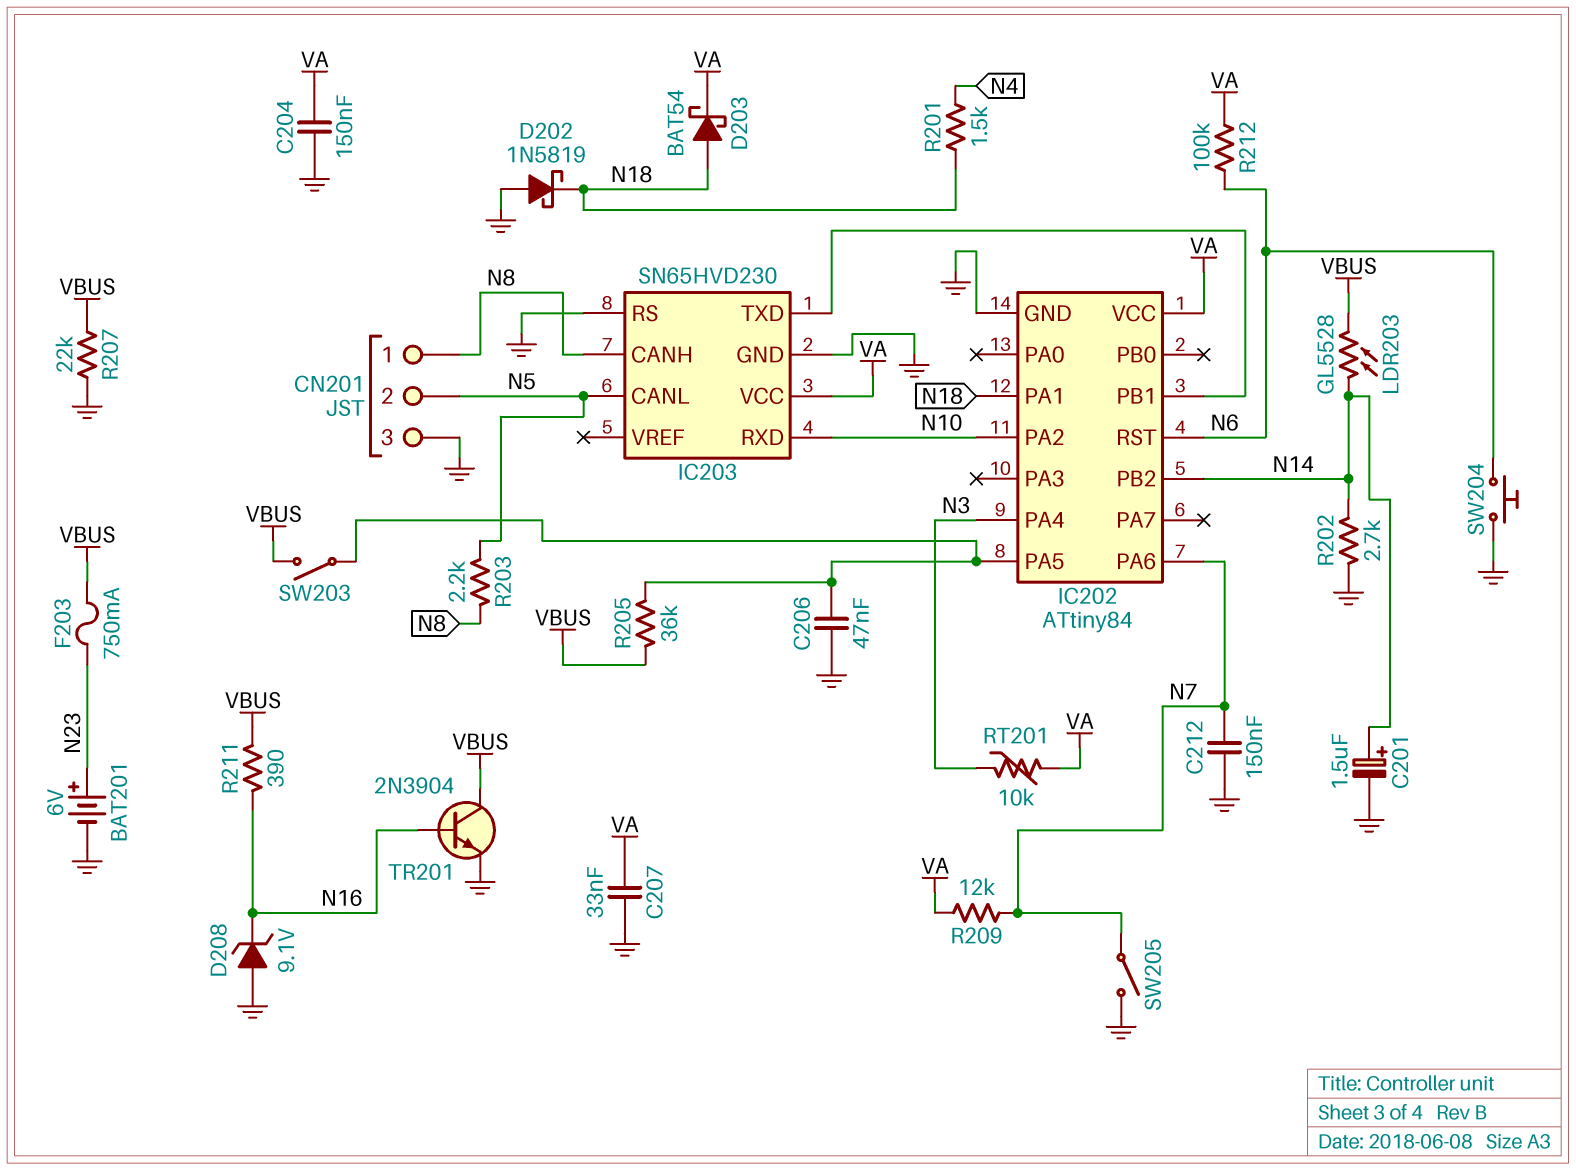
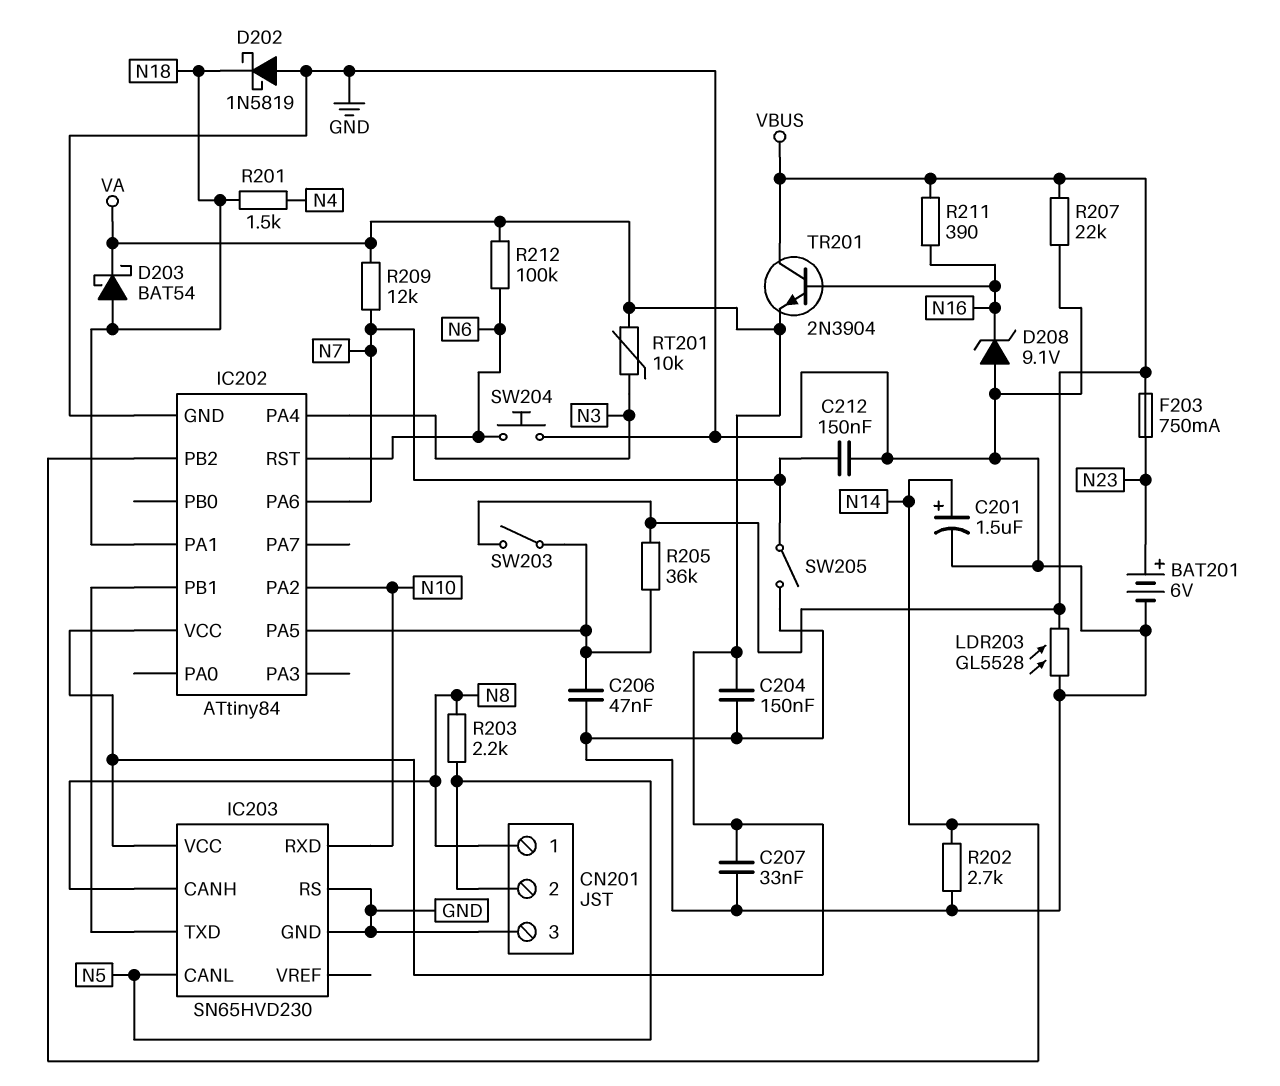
LDR203: GL5528 (N14, VBUS) -> GL5528 (GND, VBUS)
TR201: NPN 2N3904 (B N16, C VBUS, E GND) -> NPN 2N3904 (B N16, C VBUS, E VA)

